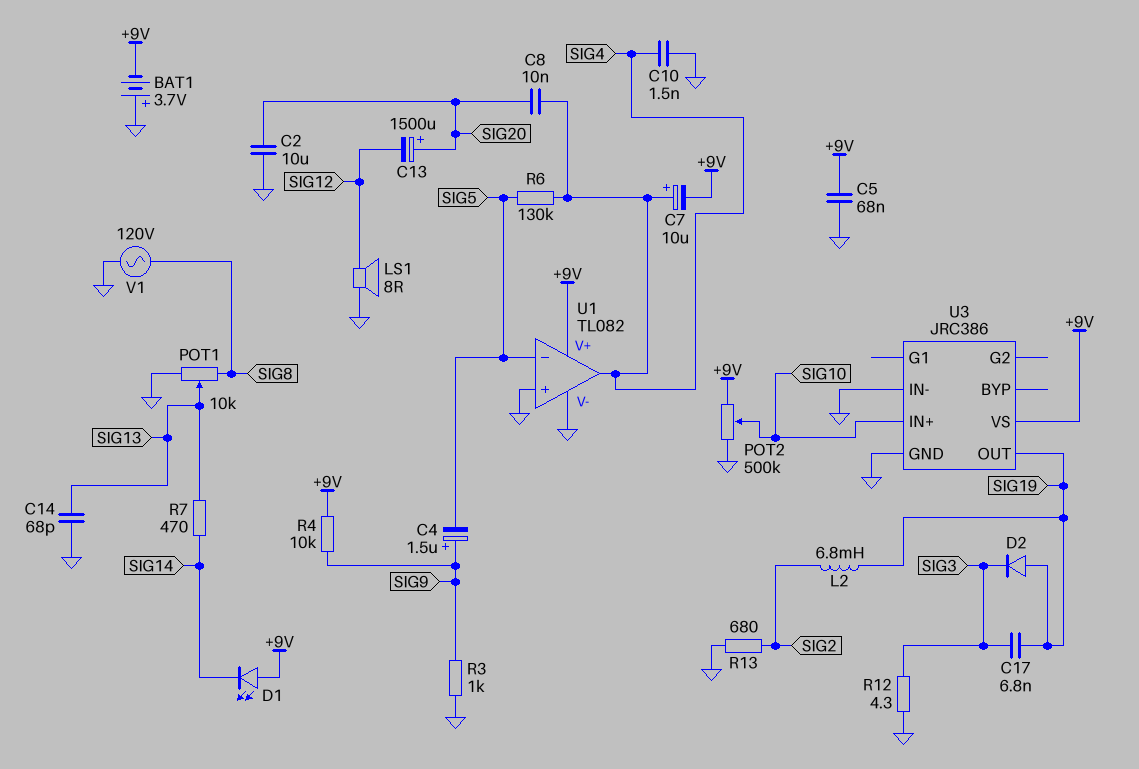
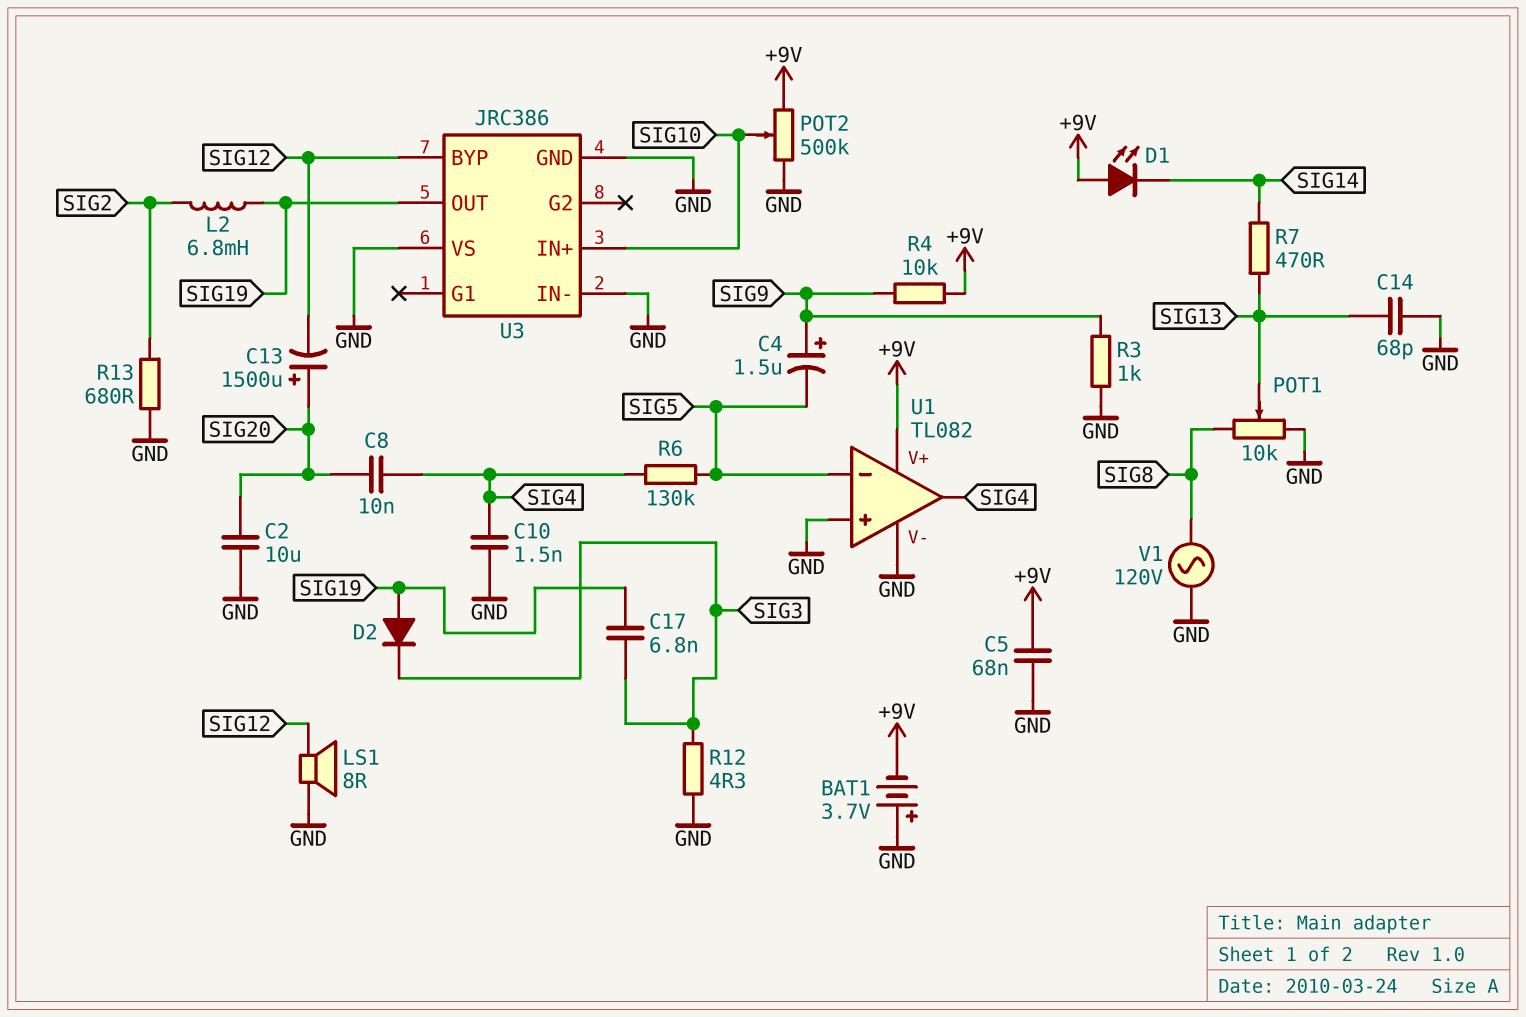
C7: 10uF (plus SIG4, minus +9V) -> none
U3 pin BYP: none -> SIG12
U3 pin VS: +9V -> GND

